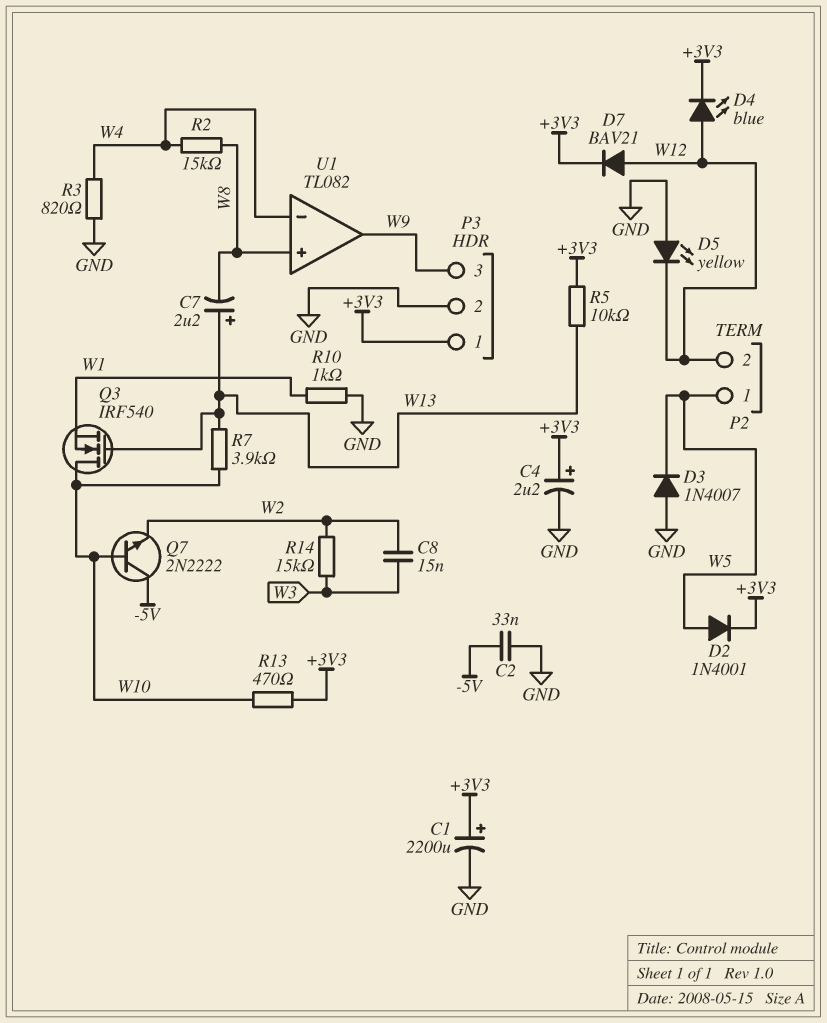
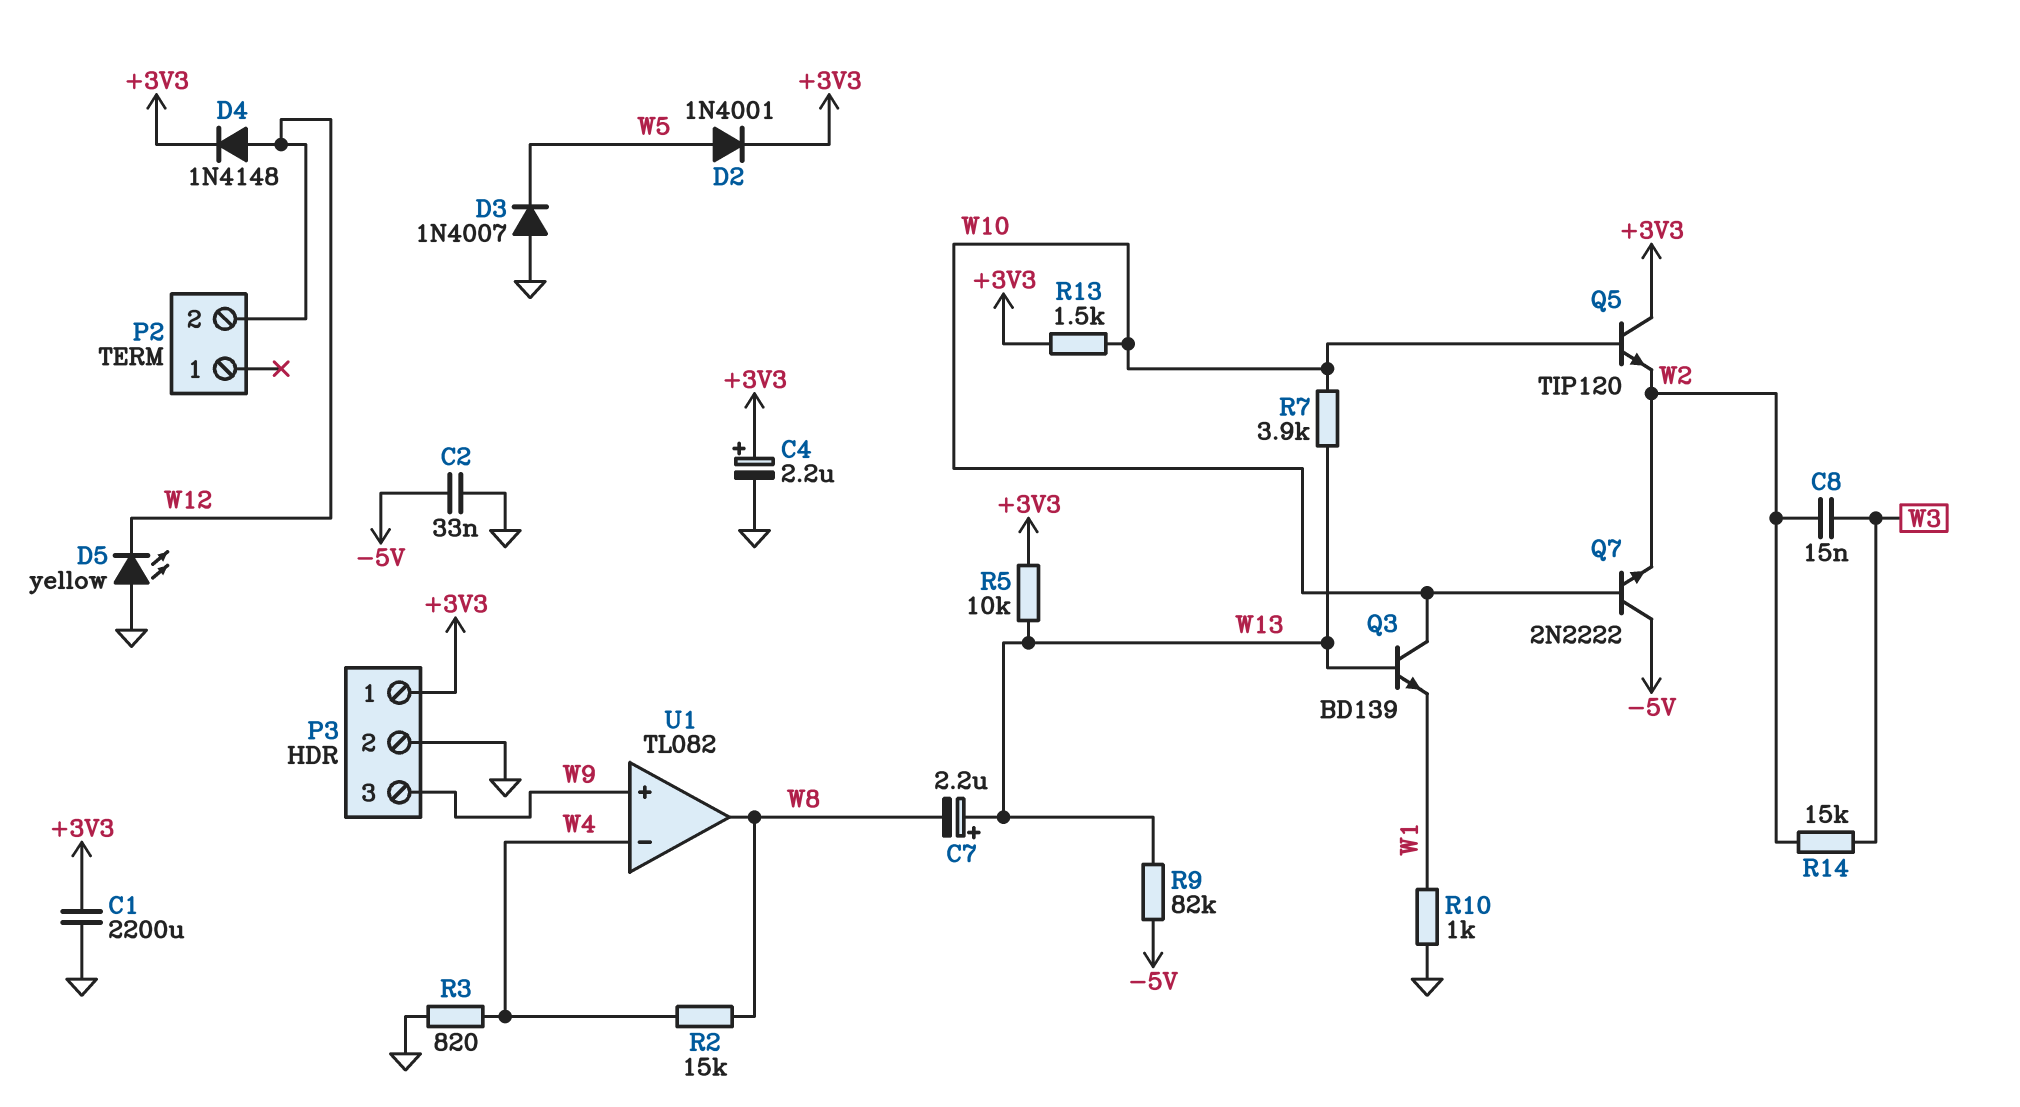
C1: 2200uF (plus +3V3, minus GND) -> 2200uF (+3V3, GND)
D4: LED blue (A W12, K +3V3) -> diode 1N4148 (A W12, K +3V3)
D7: diode BAV21 (A W12, K +3V3) -> none
P2 pin 1: W5 -> none
Q3: NMOS IRF540 (G W13, D W10, S W1) -> NPN BD139 (B W13, C W10, E W1)
Q5: none -> NPN TIP120 (B W10, C +3V3, E W2)
R9: none -> 82k (-5V, W13)
R13: 470 (+3V3, W10) -> 1.5k (+3V3, W10)
U1 pin in+: W8 -> W9
U1 pin out: W9 -> W8

